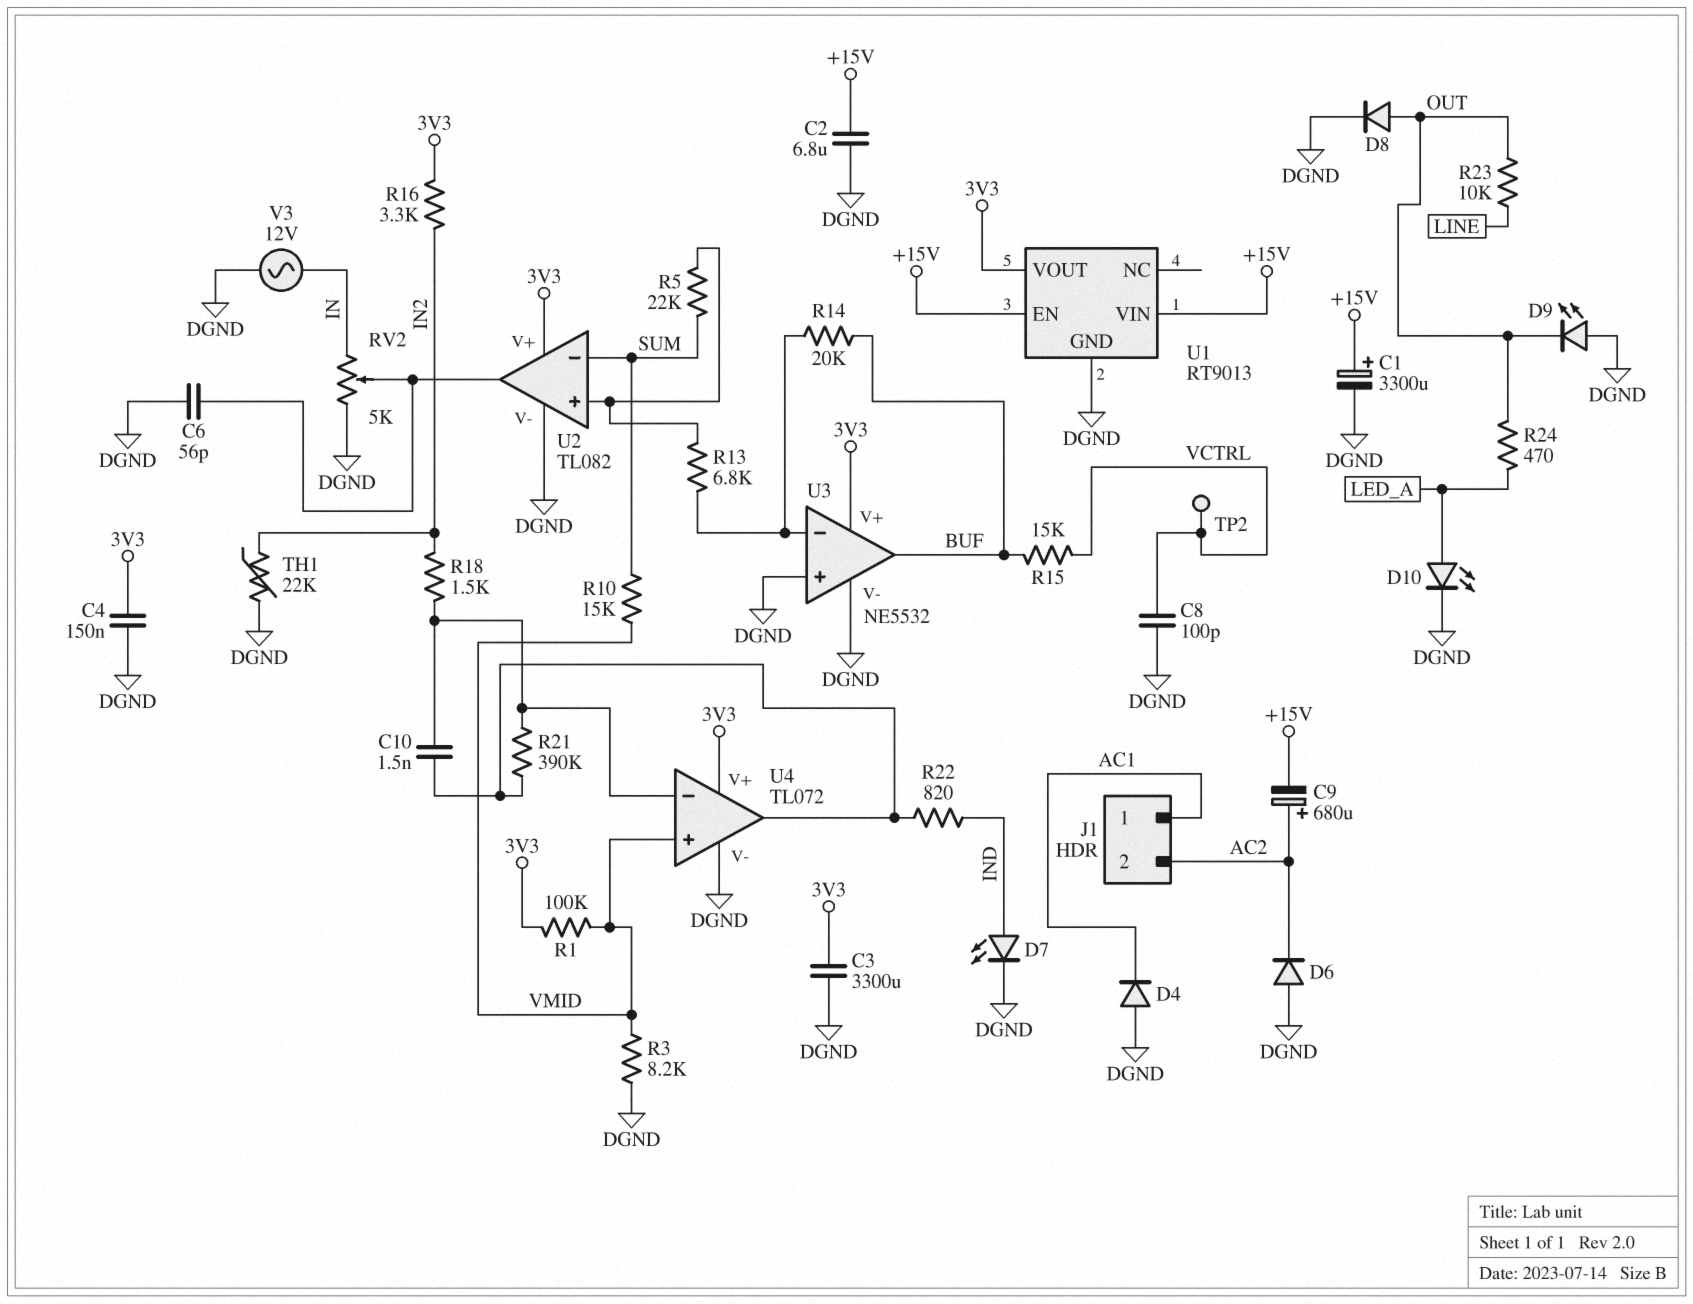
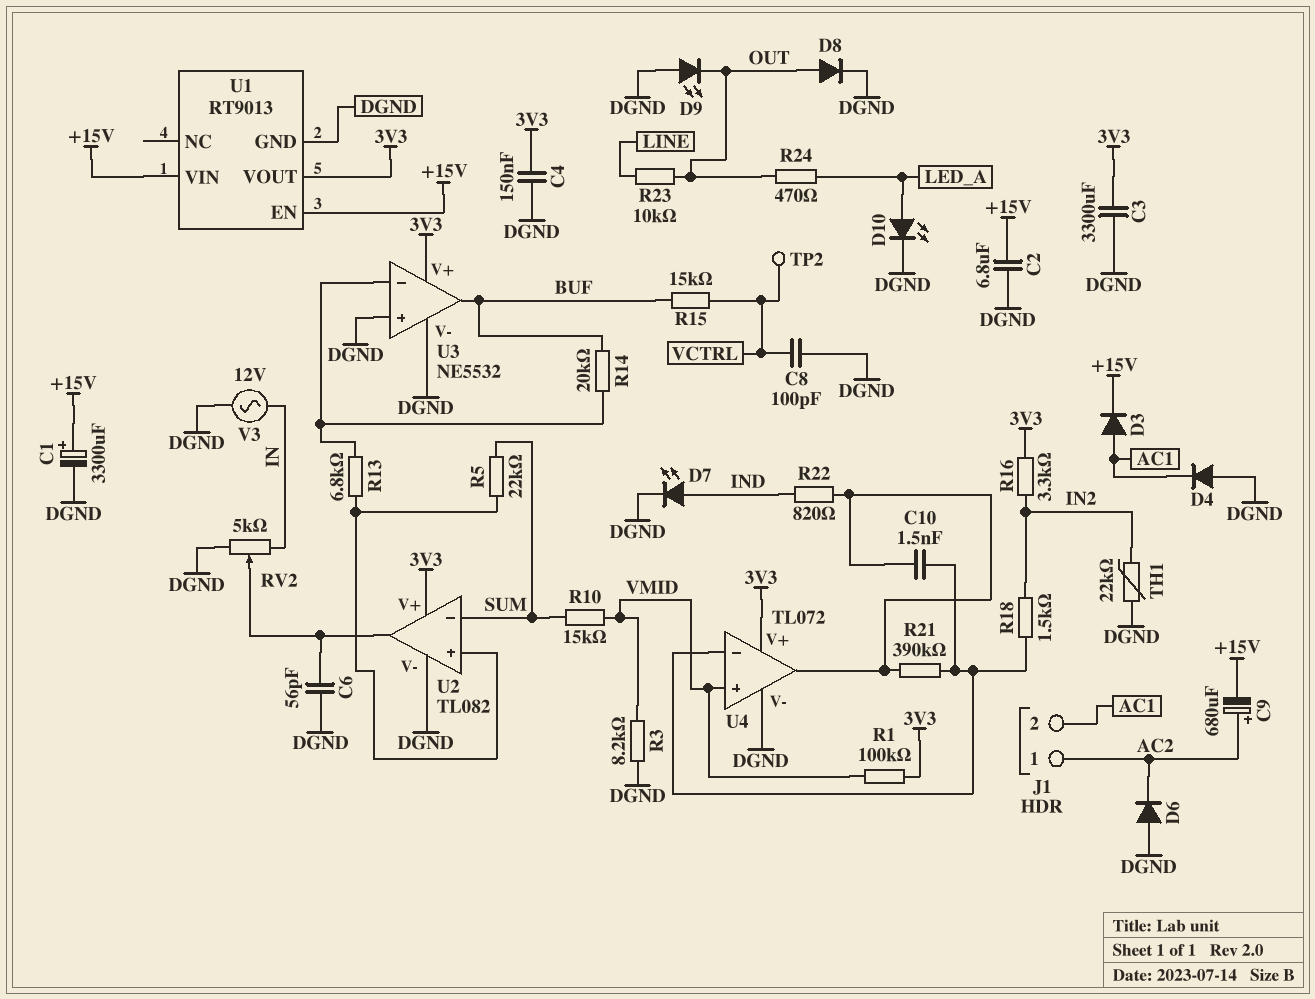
D3: none -> diode (A AC1, K +15V)
J1 pin 1: AC1 -> AC2
J1 pin 2: AC2 -> AC1

